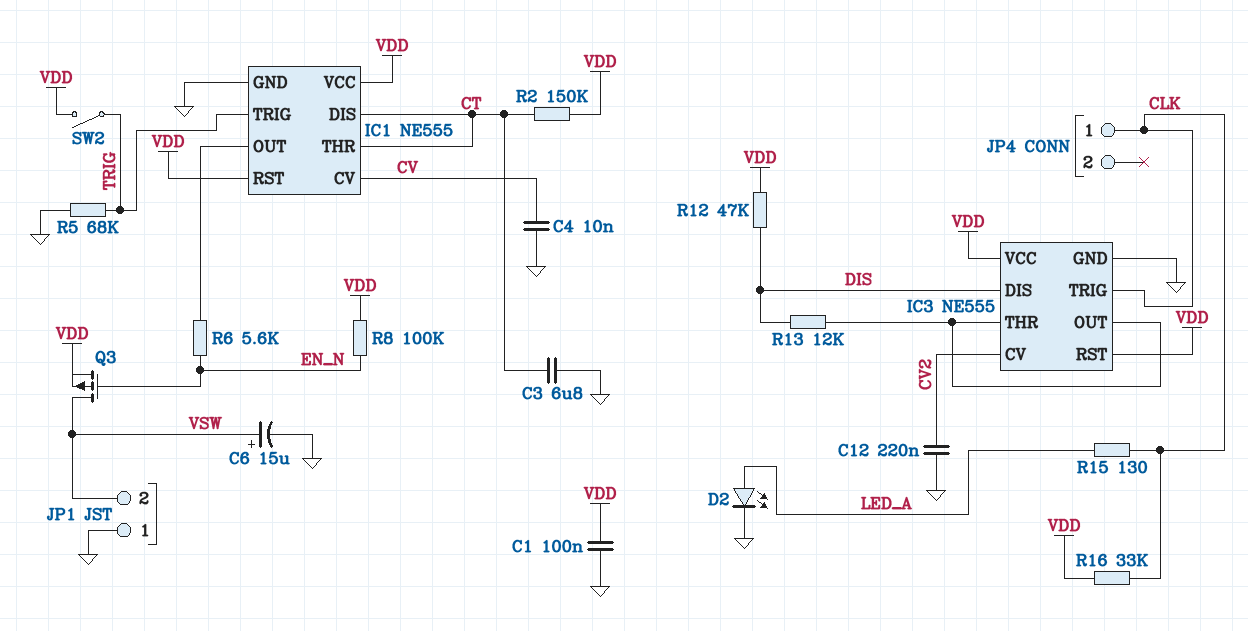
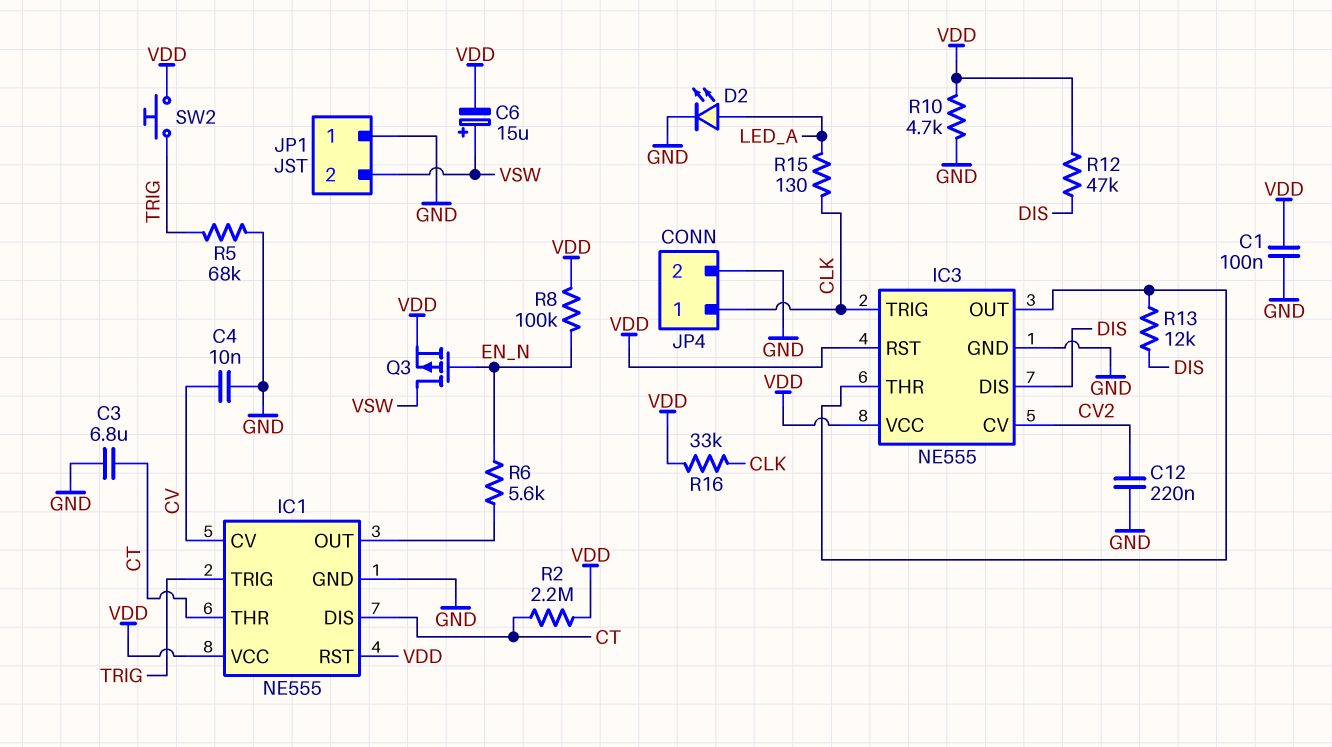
C6: 15uF (plus VSW, minus GND) -> 15uF (plus VSW, minus VDD)
JP4 pin 2: none -> GND
R2: 150k (CT, VDD) -> 2.2M (CT, VDD)
R10: none -> 4.7k (GND, VDD)
SW2: switch (TRIG, VDD) -> button (TRIG, VDD)

